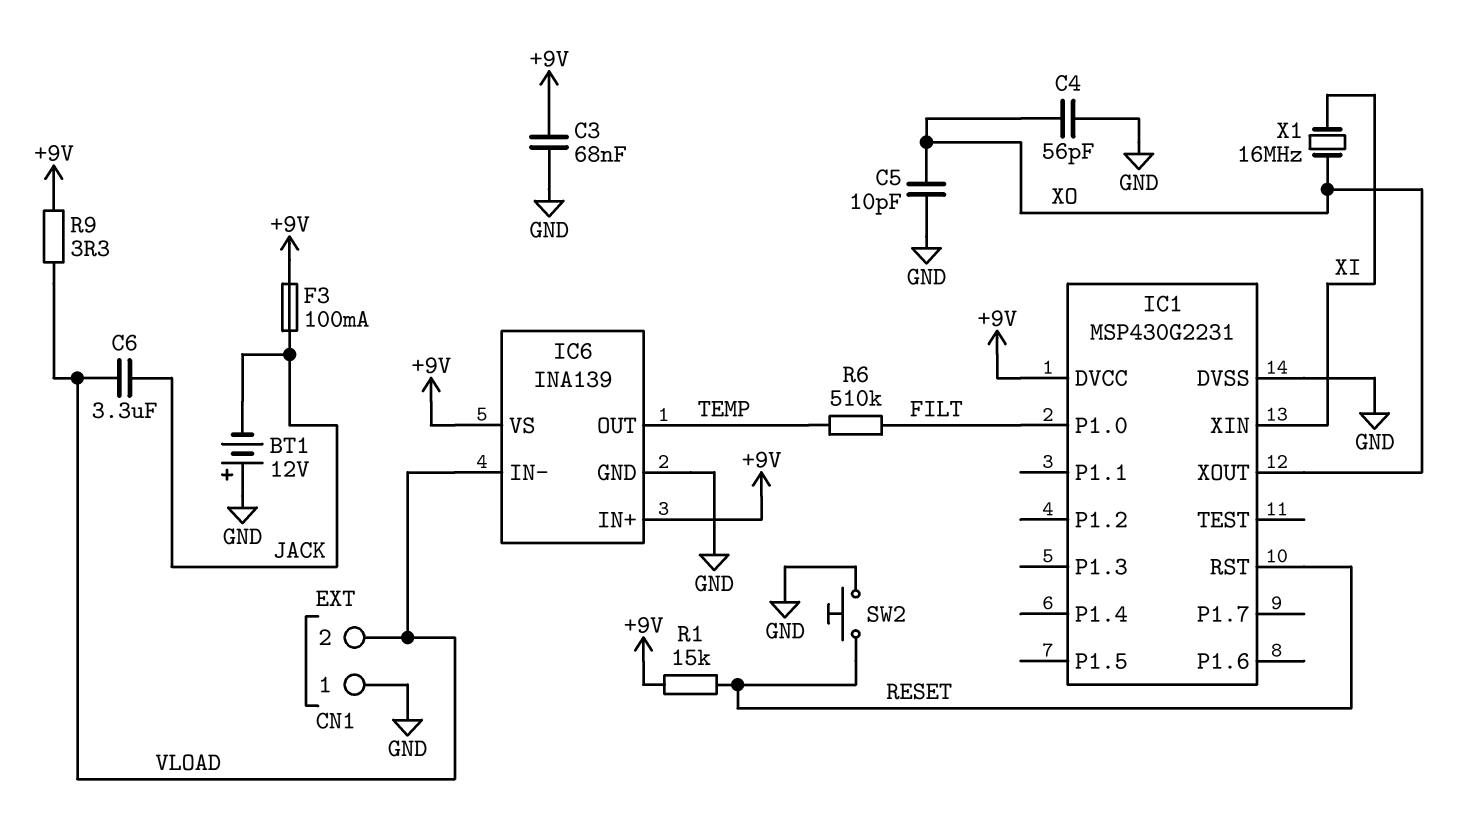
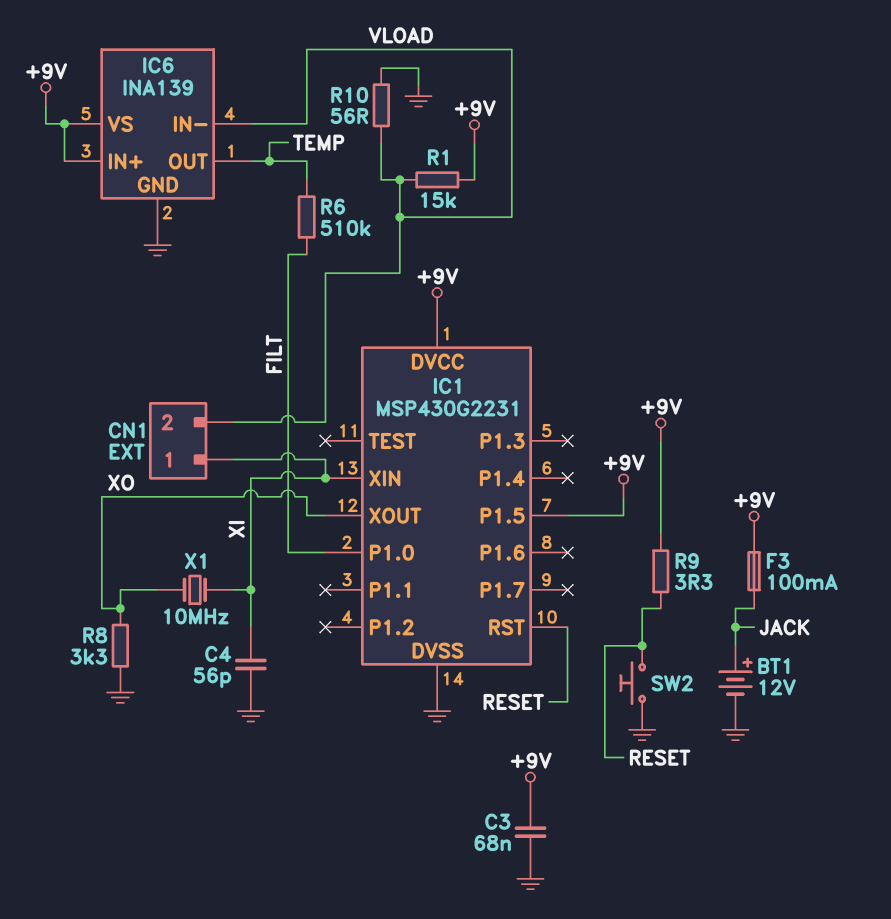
BT1: 12V (plus GND, minus JACK) -> 12V (plus JACK, minus GND)
C4: 56pF (GND, XO) -> 56pF (GND, XI)
C5: 10pF (GND, XO) -> none
C6: 3.3uF (JACK, VLOAD) -> none
CN1 pin 1: GND -> XI
IC1 pin P1.5: none -> +9V
R1: 15k (+9V, RESET) -> 15k (+9V, VLOAD)
R8: none -> 3.3k (GND, XO)
R9: 3.3 (+9V, VLOAD) -> 3.3 (+9V, RESET)
R10: none -> 56 (GND, VLOAD)
X1: 16MHz (XI, XO) -> 10MHz (XI, XO)

